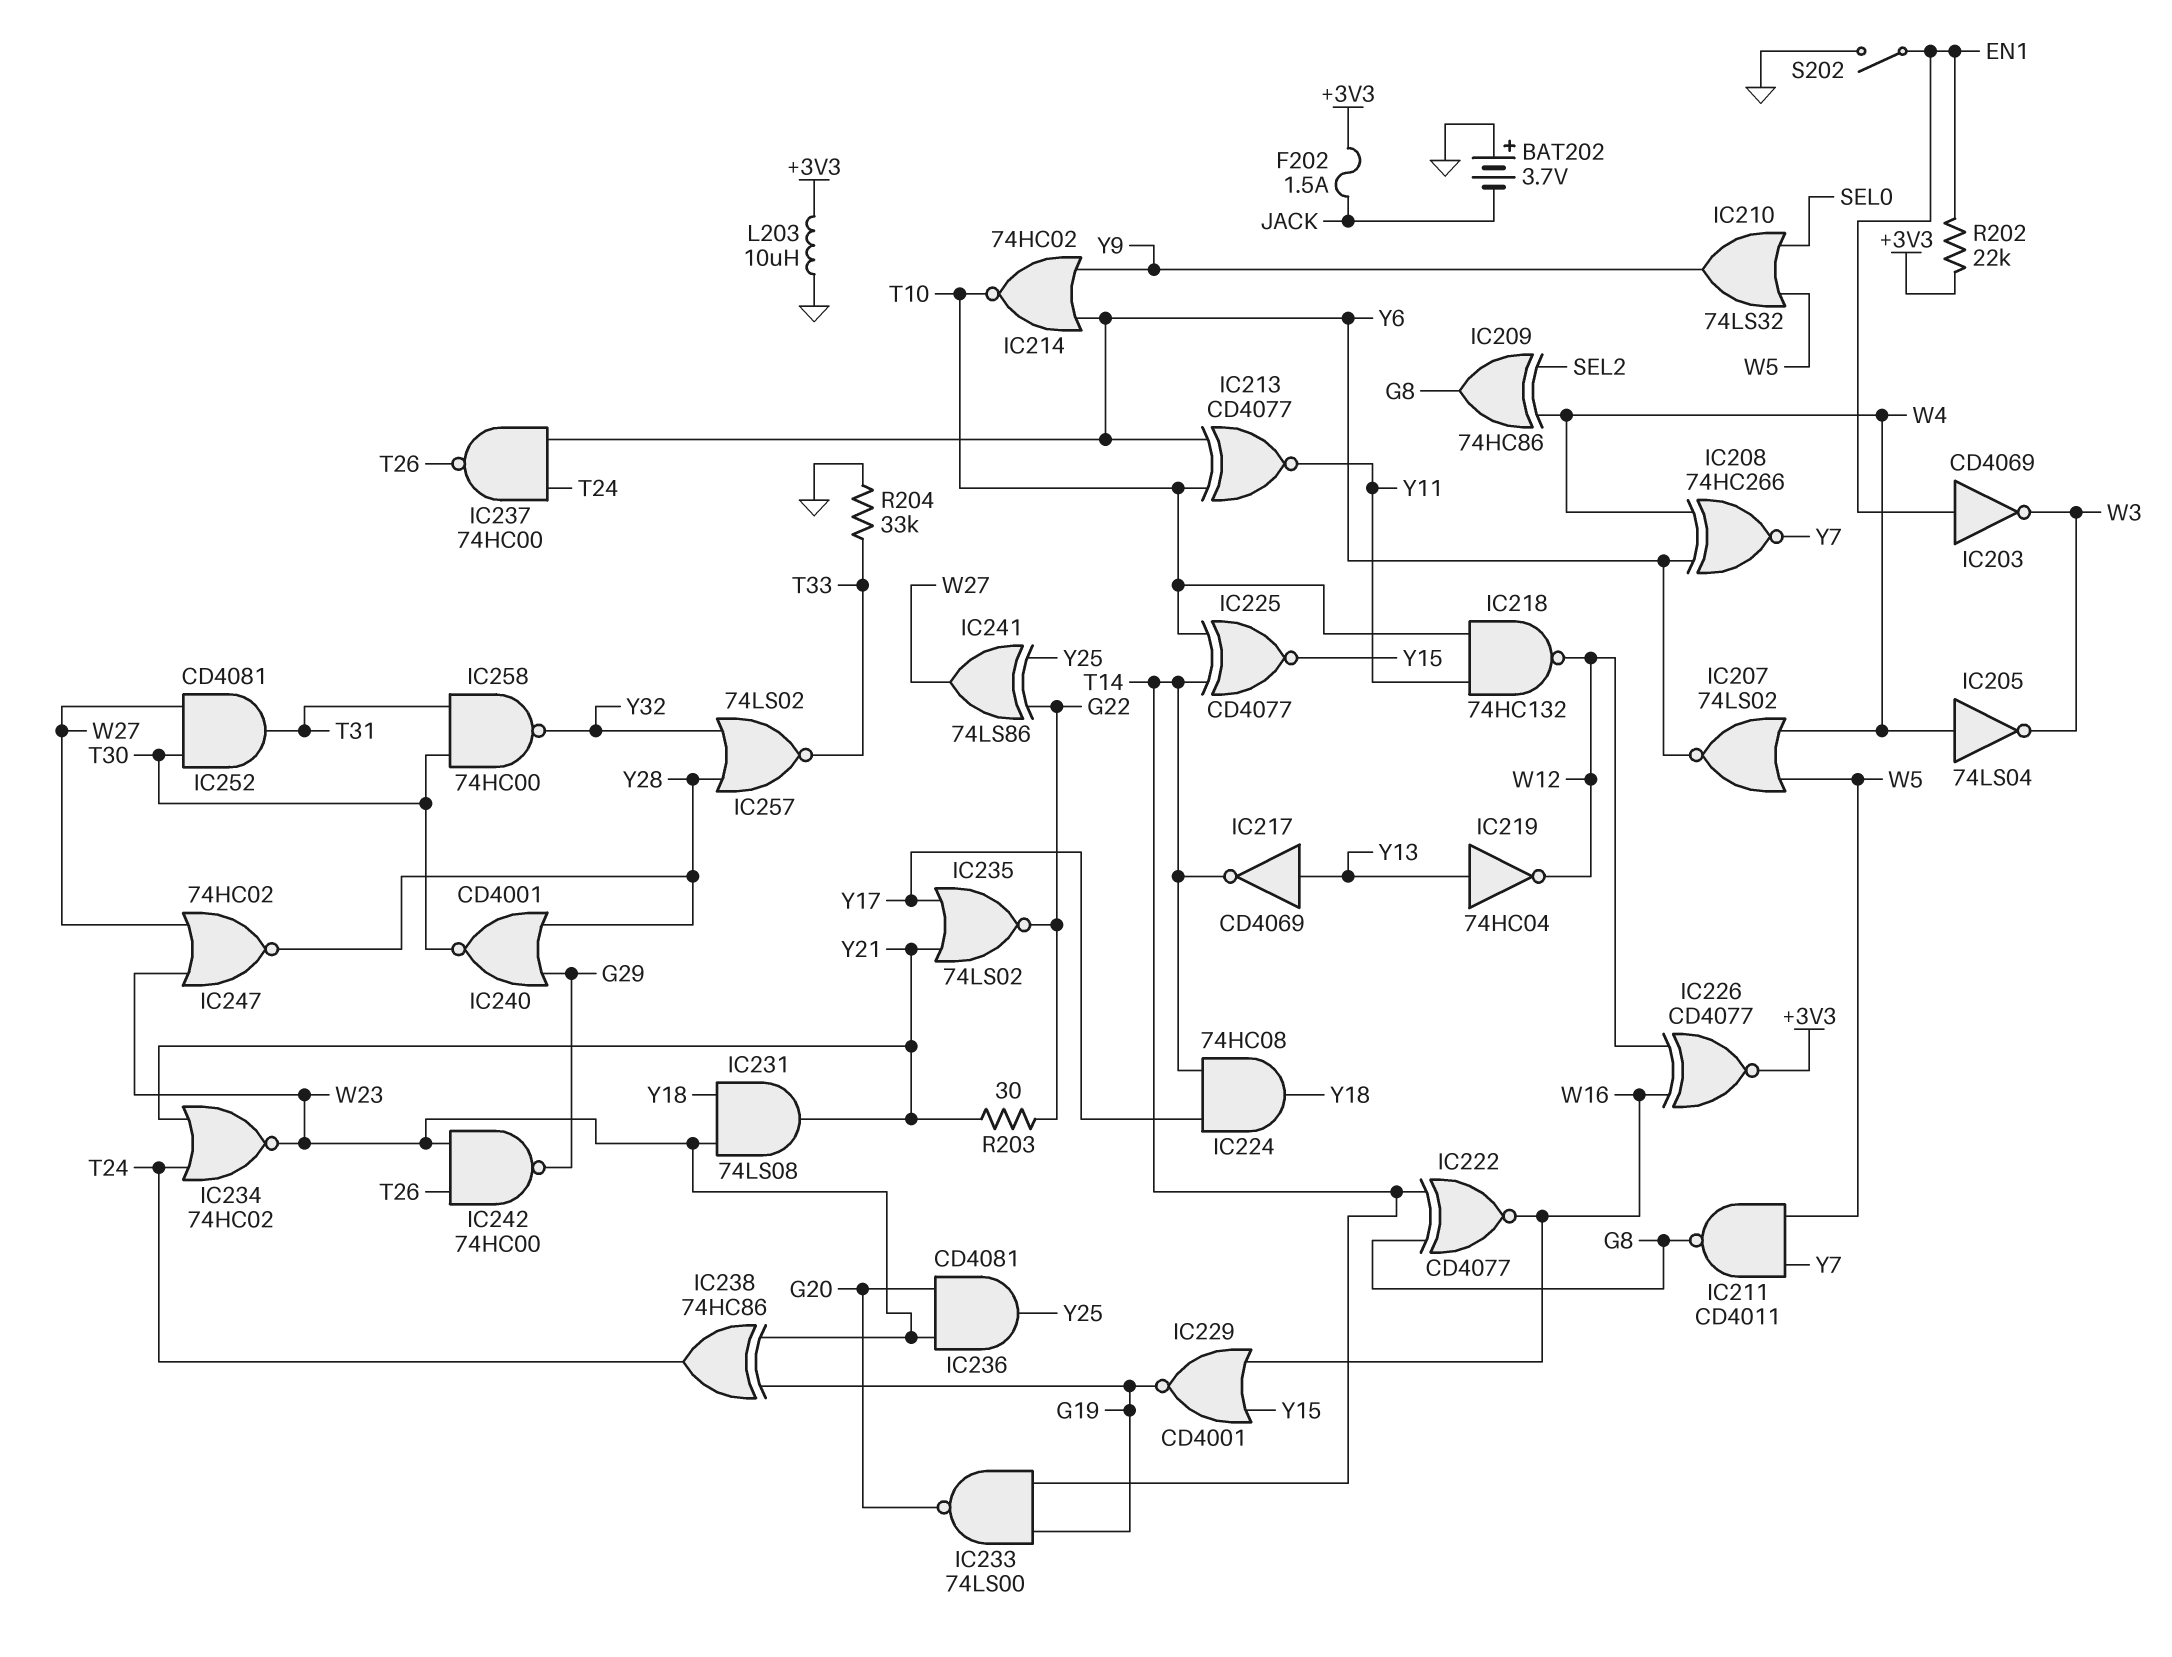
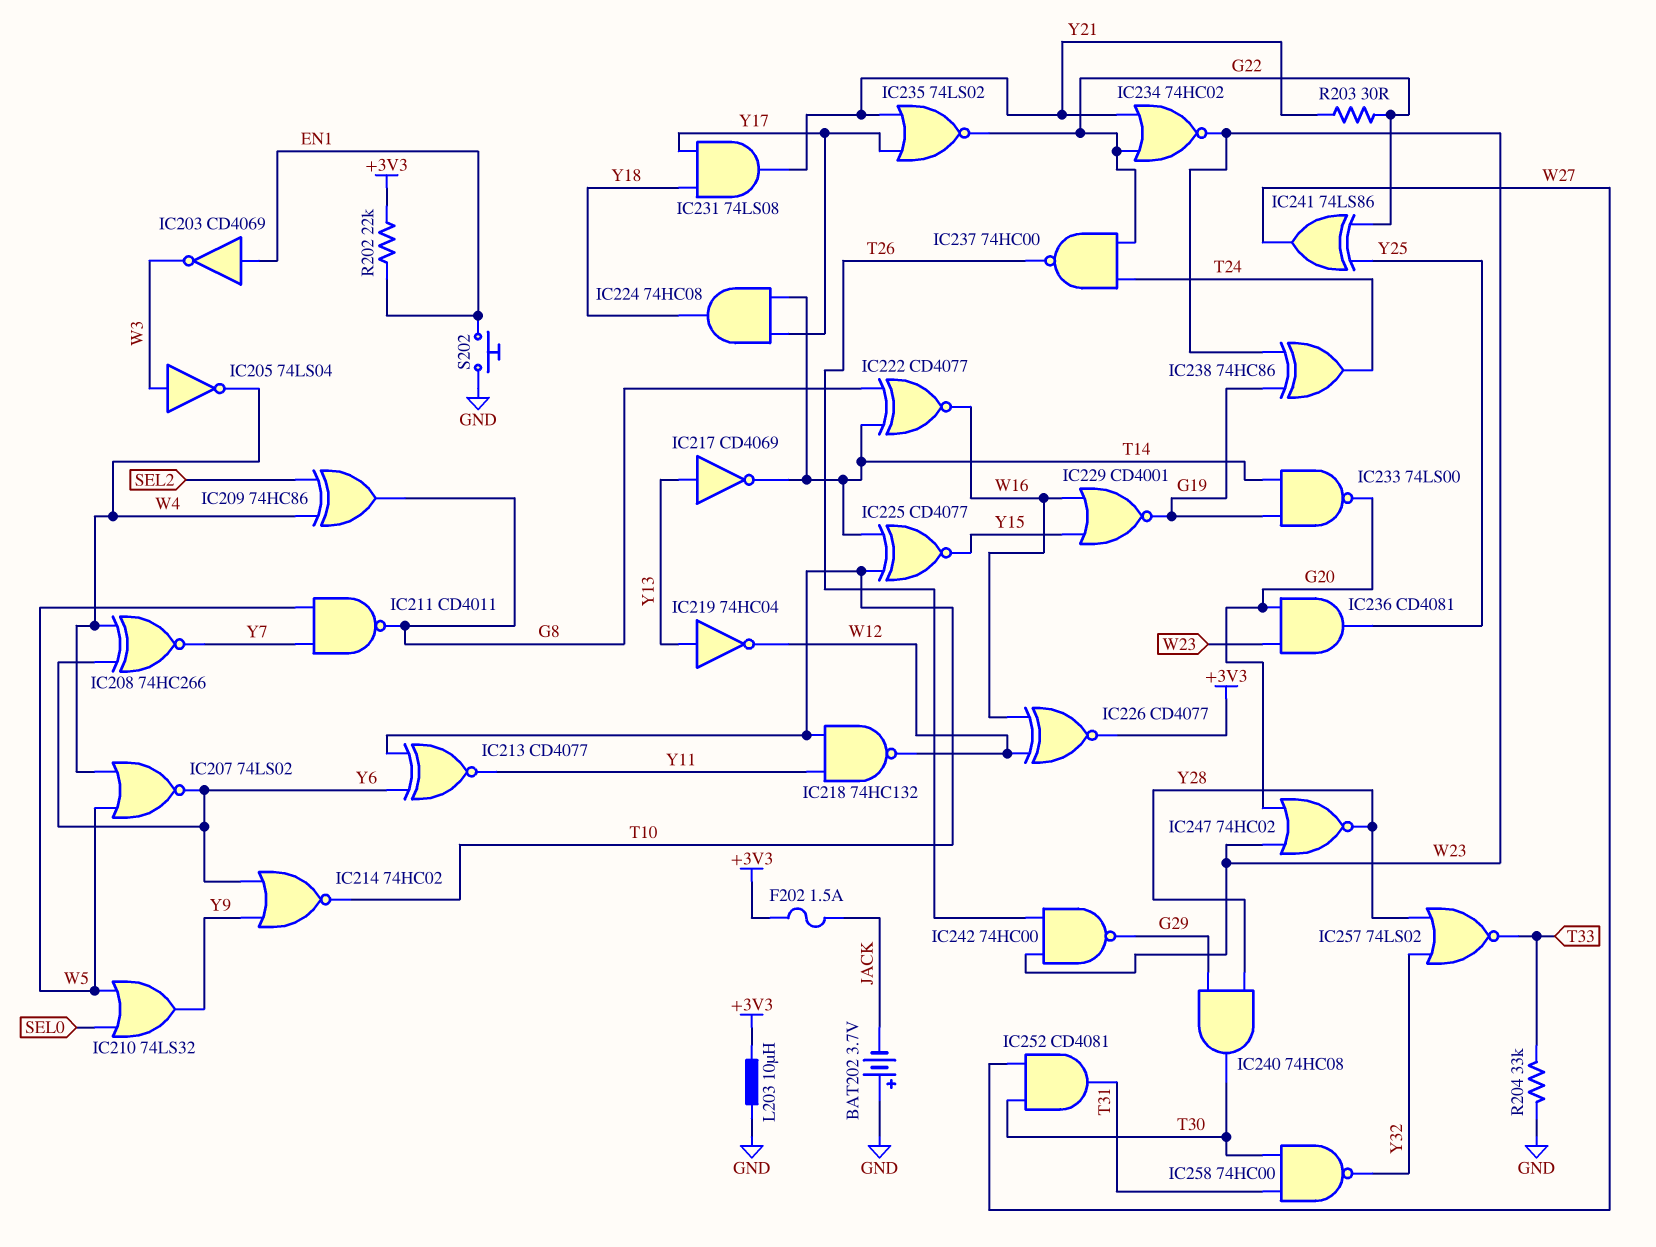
IC205: NOT 74LS04 (in W4, out W3) -> NOT 74LS04 (in W3, out W4)
IC231: AND 74LS08 (in W23, in Y18, out Y21) -> AND 74LS08 (in Y17, in Y18, out Y21)
IC234: NOR 74HC02 (in T24, in Y21, out W23) -> NOR 74HC02 (in G22, in Y21, out W23)
IC237: NAND 74HC00 (in T24, in Y6, out T26) -> NAND 74HC00 (in G22, in T24, out T26)
IC240: NOR CD4001 (in G29, in Y28, out T30) -> AND 74HC08 (in G29, in Y28, out T30)
IC247: NOR 74HC02 (in W23, in W27, out Y28) -> NOR 74HC02 (in G20, in W23, out Y28)
S202: switch (EN1, GND) -> button (EN1, GND)

